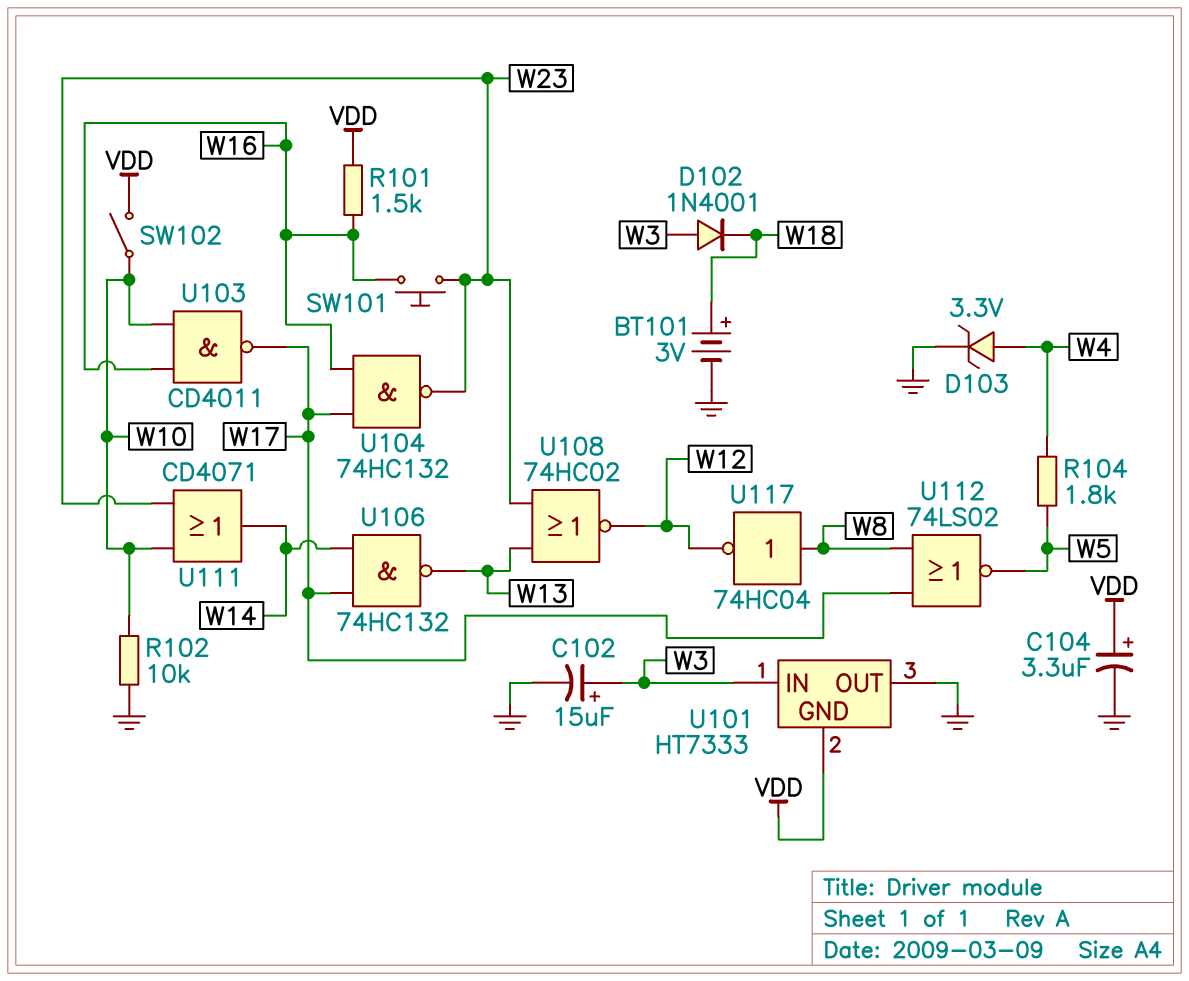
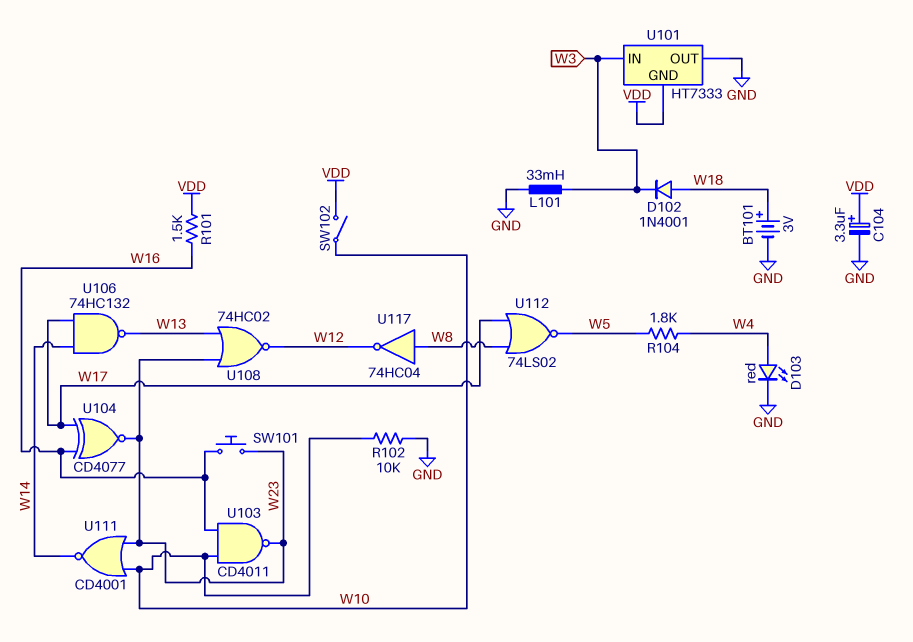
C102: 15uF (plus W3, minus GND) -> none
D102: diode 1N4001 (A W3, K W18) -> diode 1N4001 (A W18, K W3)
D103: zener 3.3V (A W4, K GND) -> LED red (A W4, K GND)
L101: none -> 33mH (GND, W3)
U103: NAND CD4011 (in W10, in W16, out W17) -> NAND CD4011 (in W10, in W16, out W23)
U104: NAND 74HC132 (in W16, in W17, out W23) -> XNOR CD4077 (in W16, in W17, out W23)
U111: OR CD4071 (in W10, in W23, out W14) -> NOR CD4001 (in W10, in W23, out W14)

